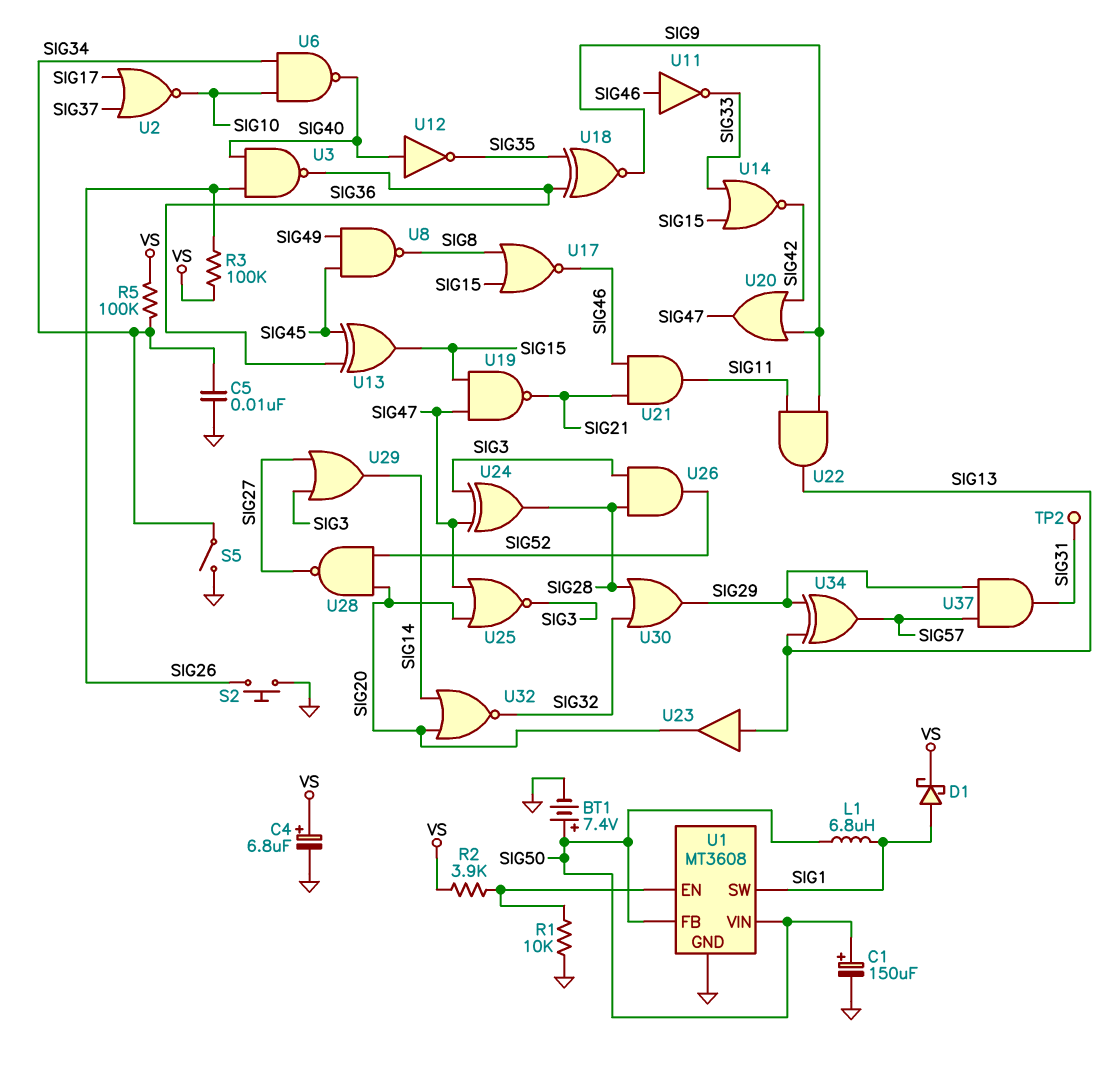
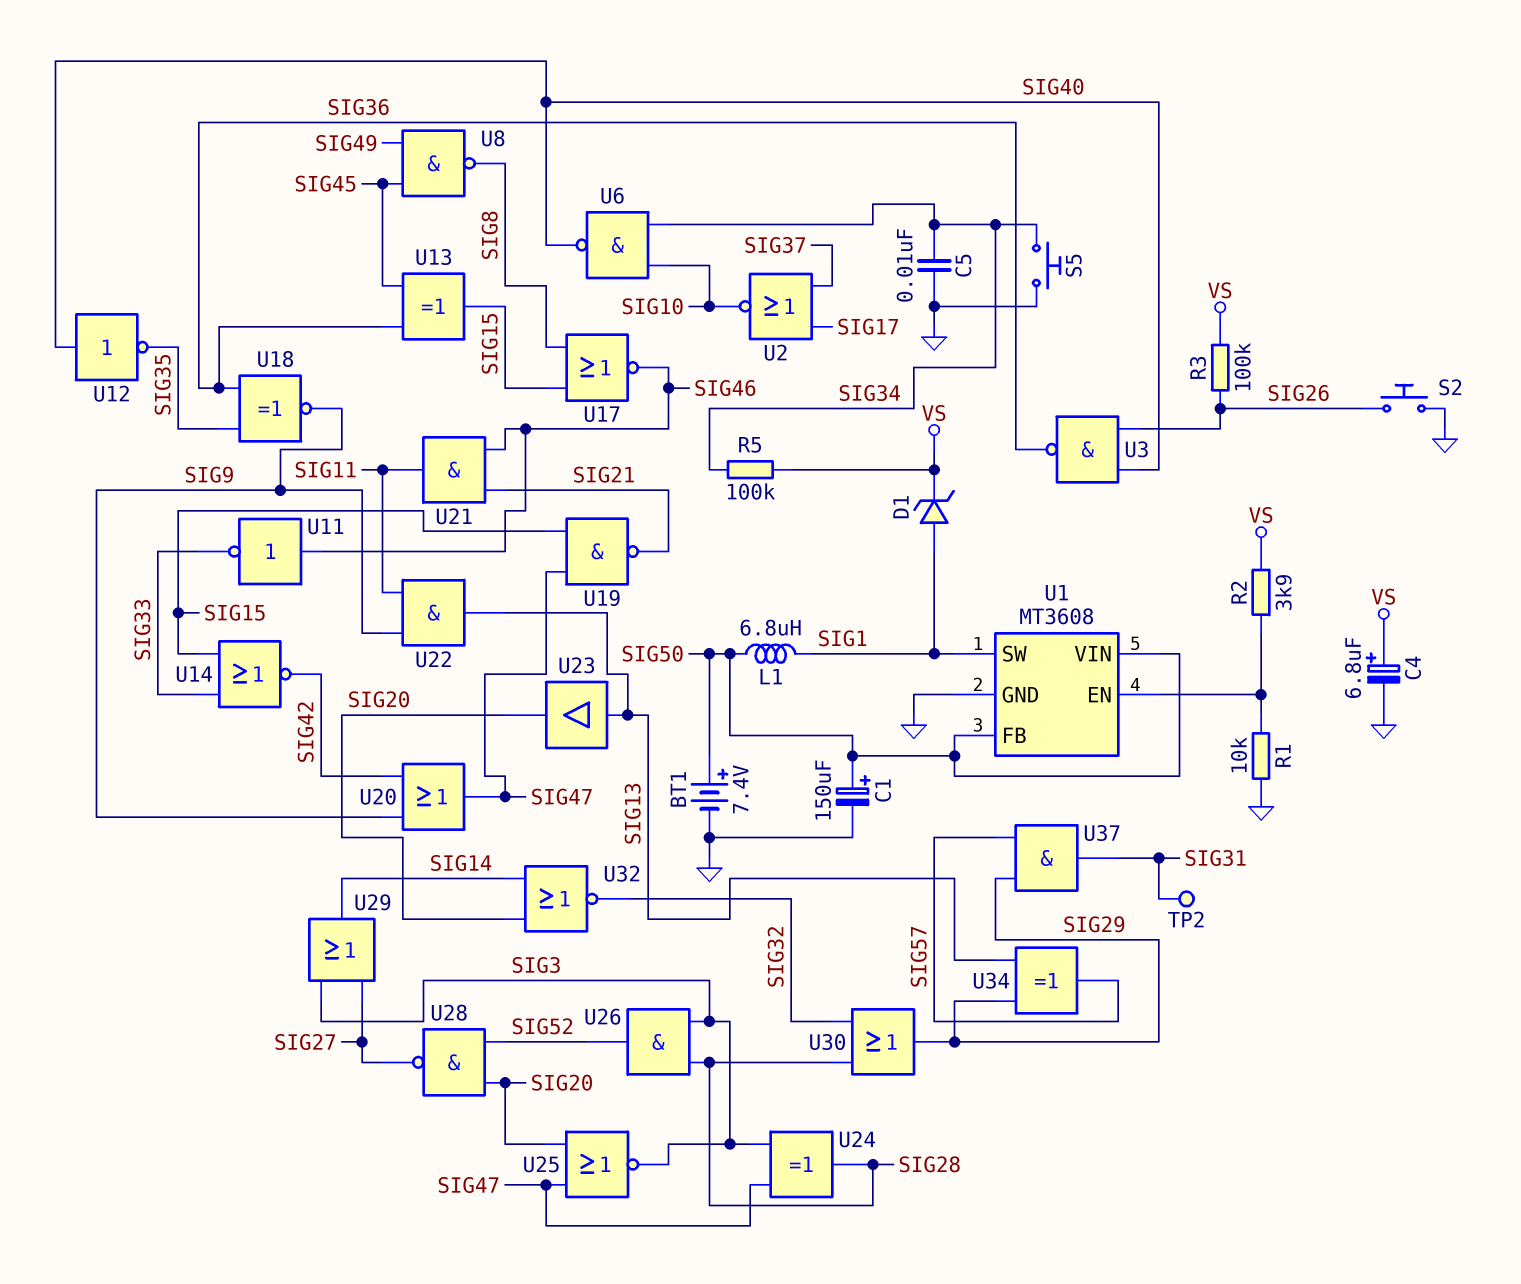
D1: schottky (A SIG1, K VS) -> zener (A SIG1, K VS)
S5: switch (GND, SIG34) -> button (GND, SIG34)

